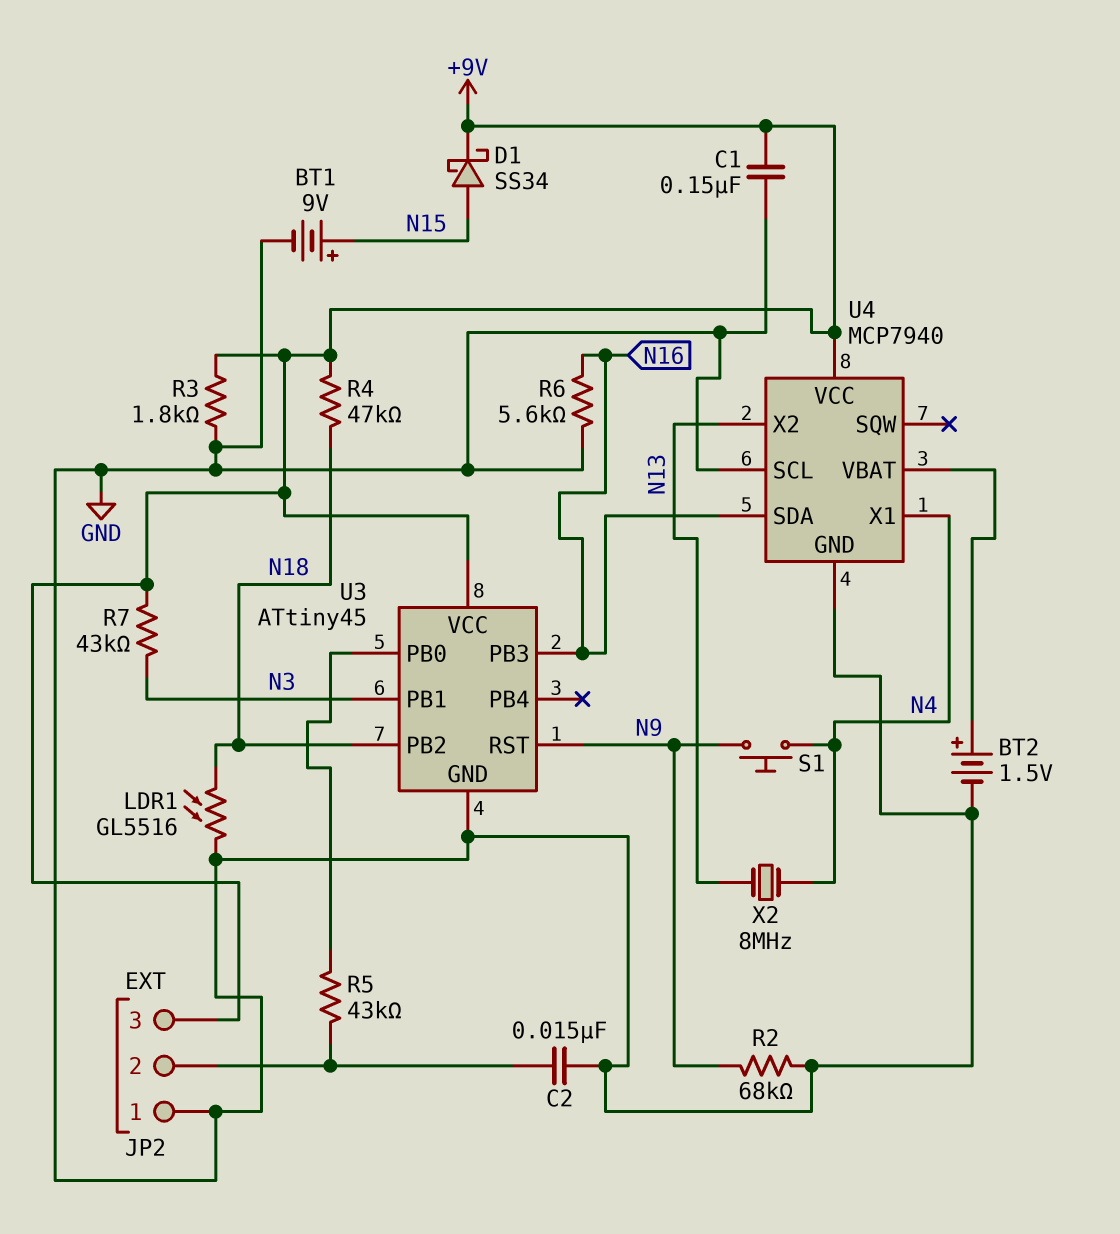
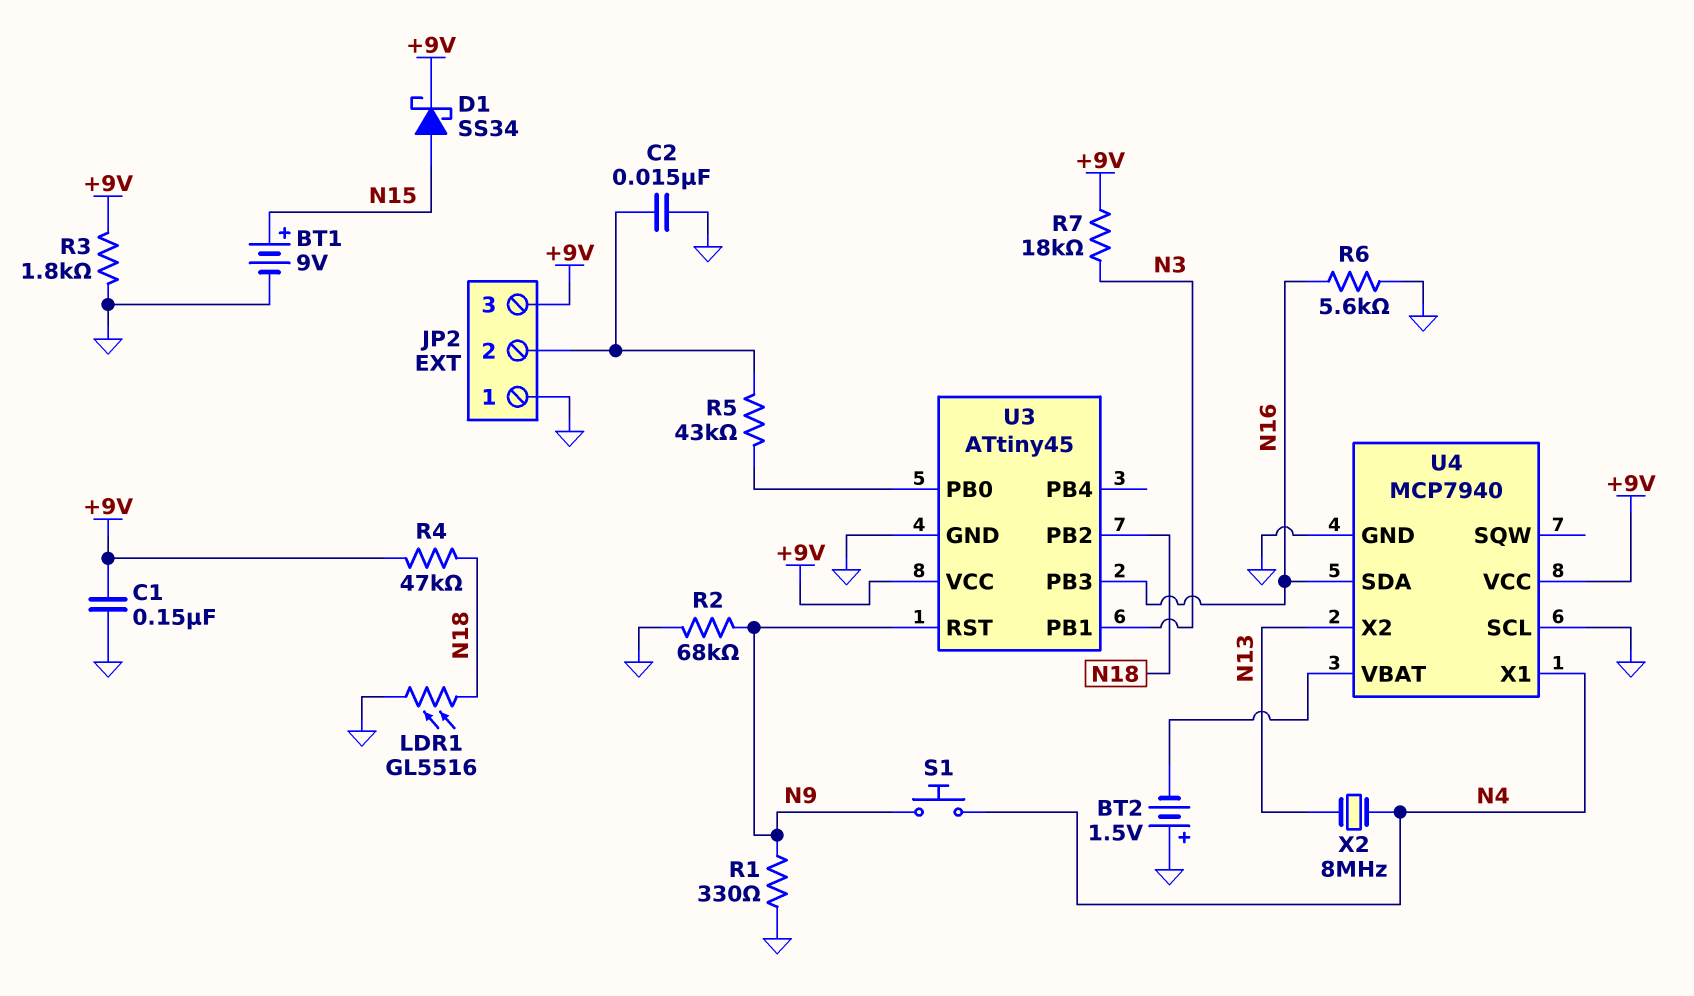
BT2: 1.5V (plus U4/VBAT, minus GND) -> 1.5V (plus GND, minus U4/VBAT)
R1: none -> 330 (GND, N9)
R7: 43k (+9V, N3) -> 18k (+9V, N3)

